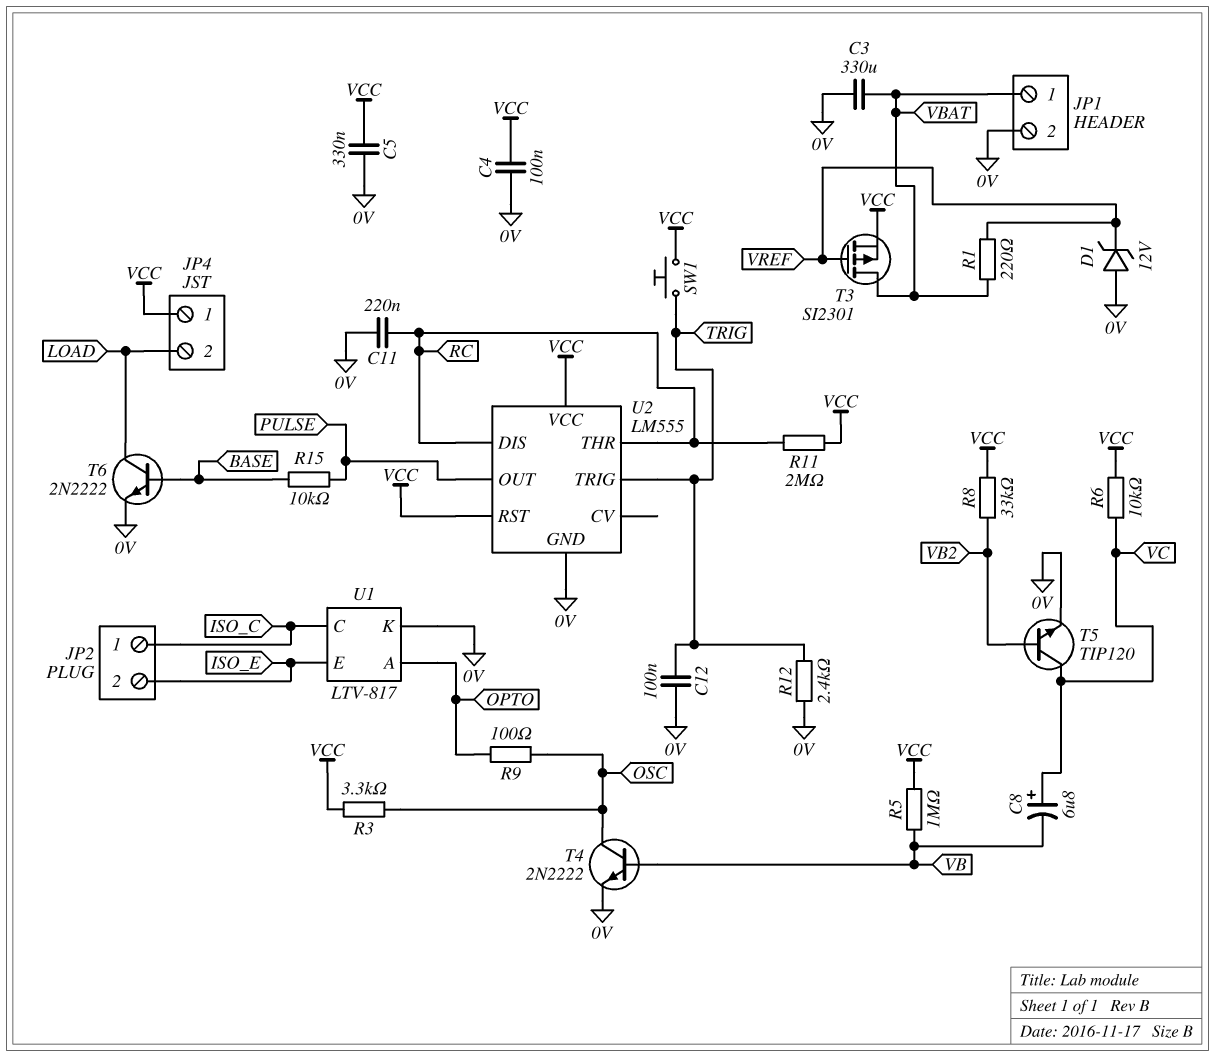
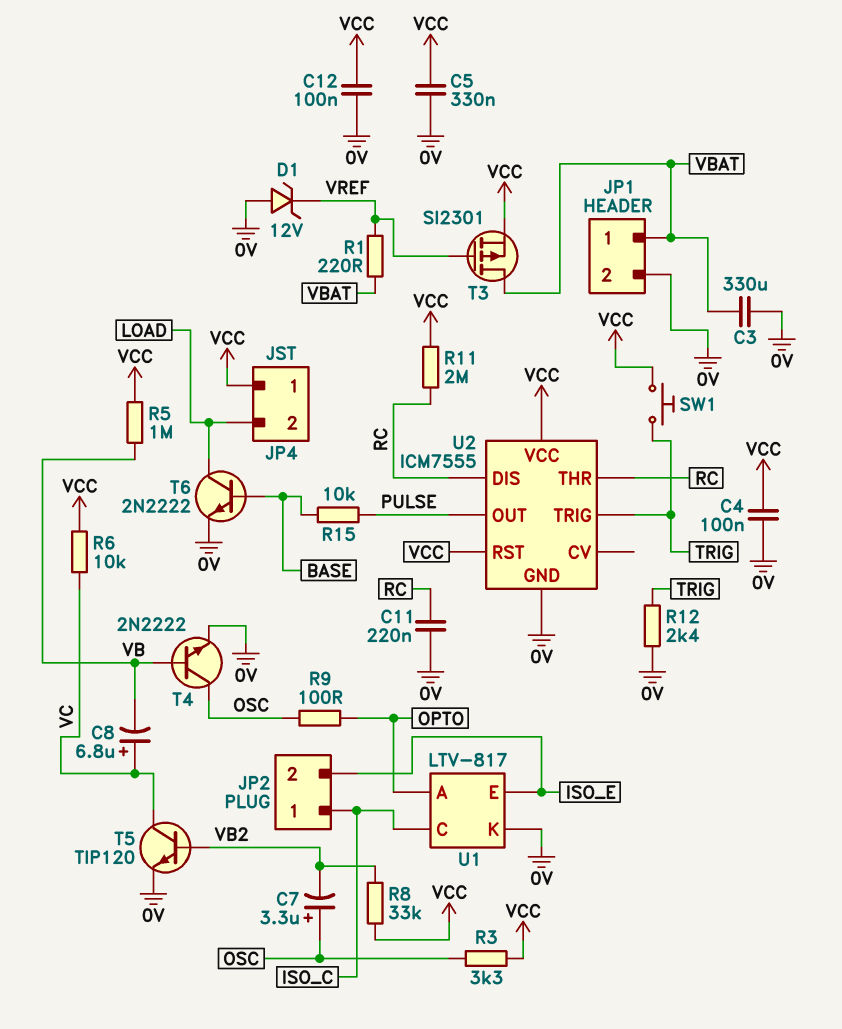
C7: none -> 3.3uF (plus OSC, minus VB2)
C12: 100nF (0V, TRIG) -> 100nF (0V, VCC)
U2: LM555 -> ICM7555

